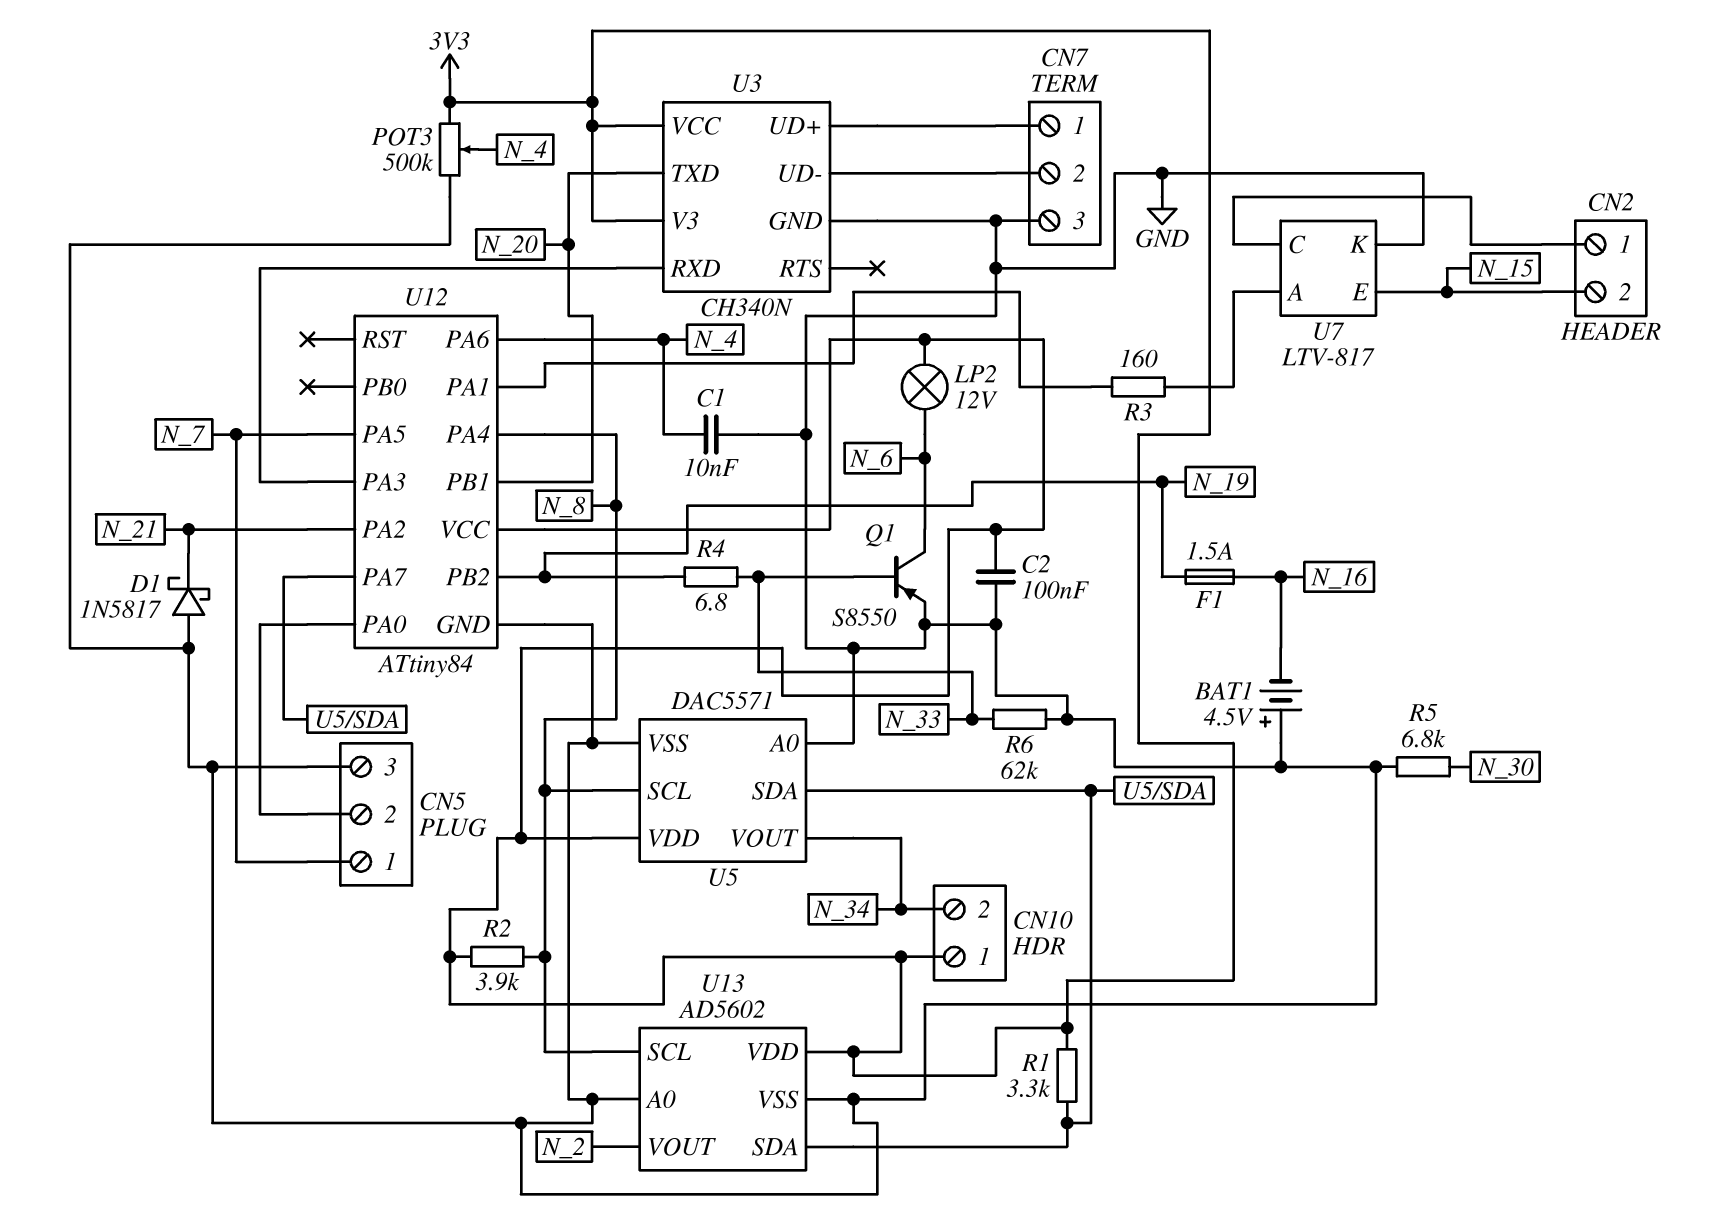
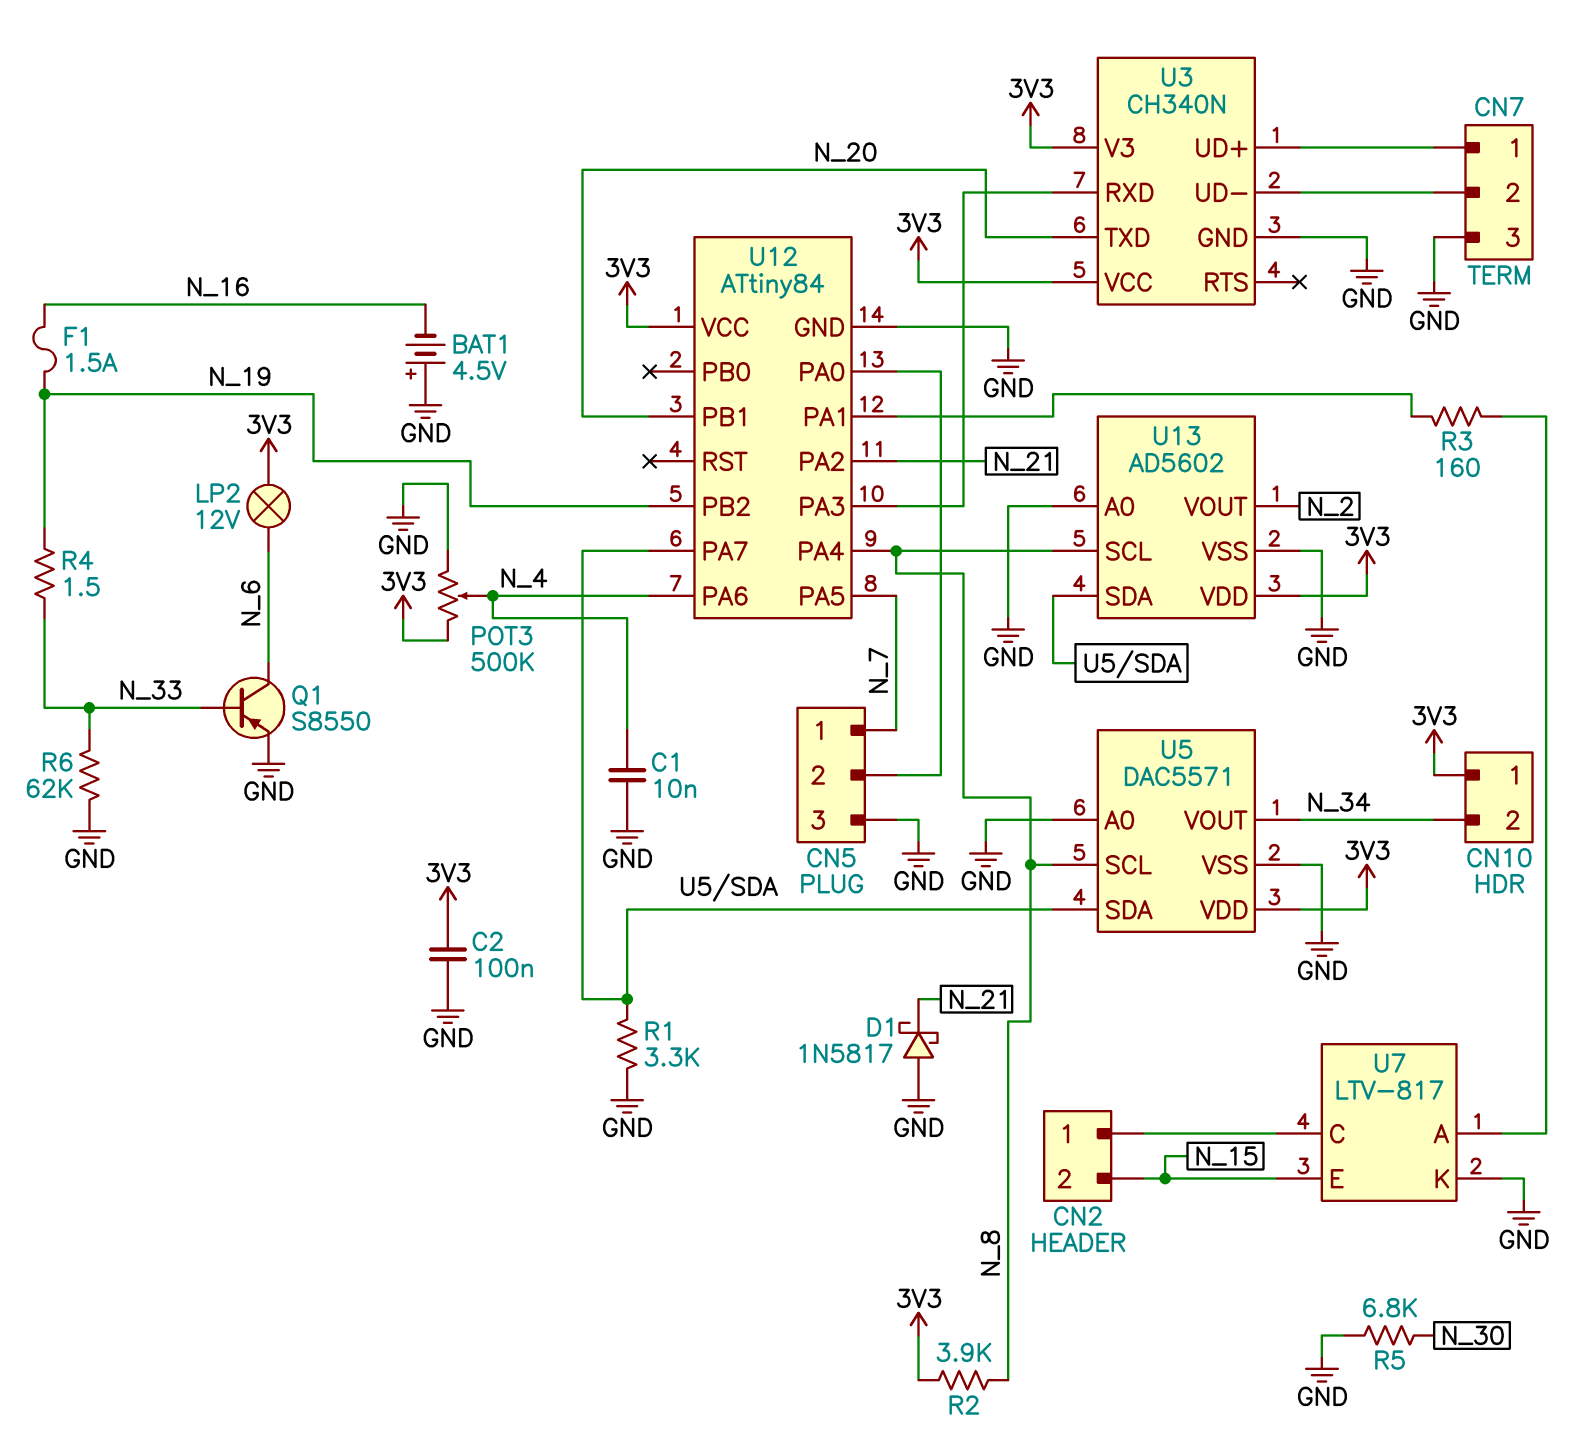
R1: 3.3k (3V3, U5/SDA) -> 3.3k (GND, U5/SDA)
R4: 6.8 (N_19, N_33) -> 1.5 (N_19, N_33)

